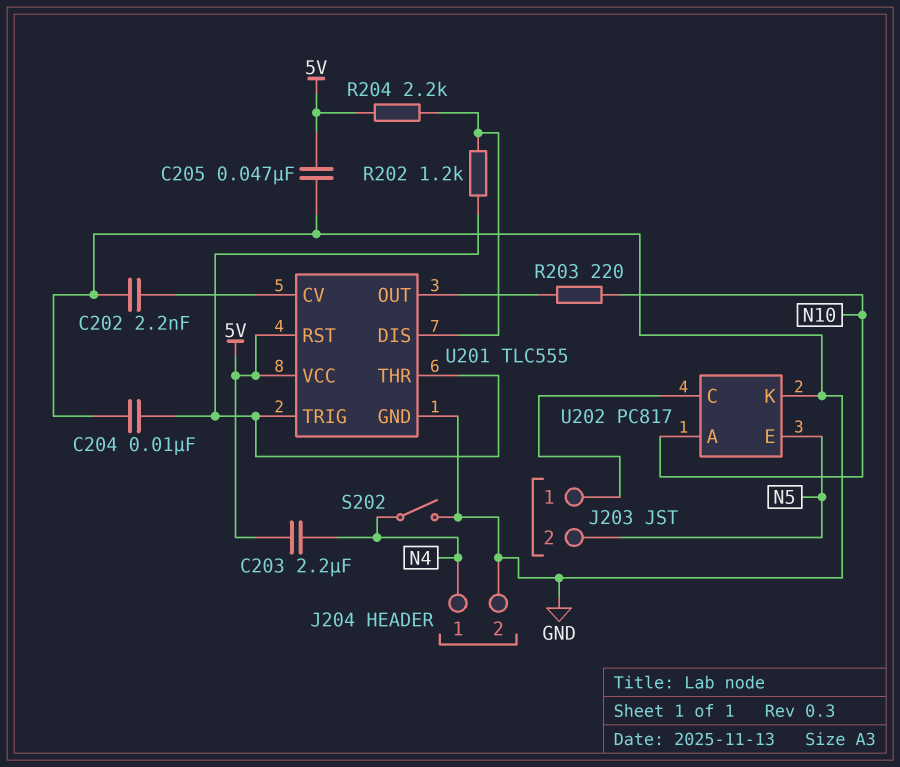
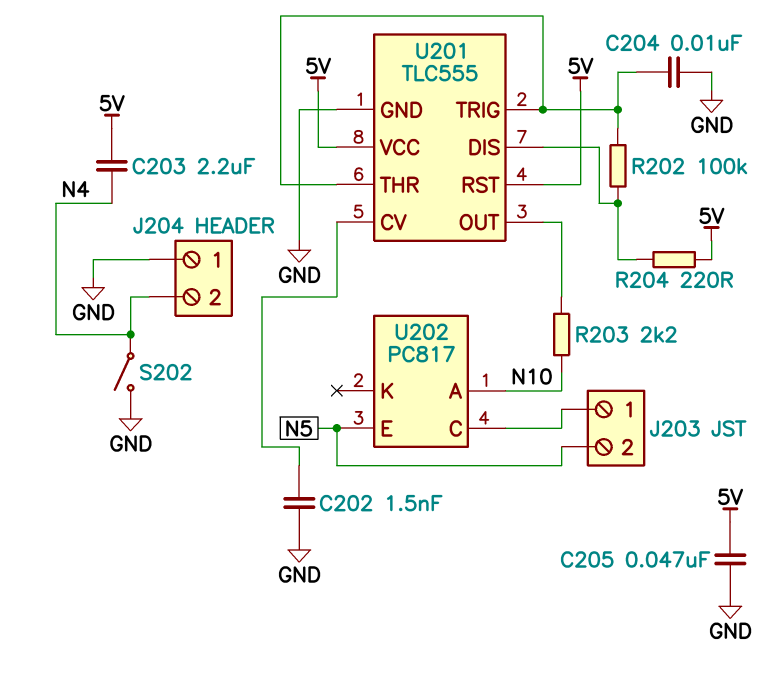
C202: 2.2nF (GND, U201/CV) -> 1.5nF (GND, U201/CV)
J204 pin 1: N4 -> GND
J204 pin 2: GND -> N4
R202: 1.2k (U201/DIS, U201/THR) -> 100k (U201/DIS, U201/THR)
R203: 220 (N10, U201/OUT) -> 2.2k (N10, U201/OUT)
R204: 2.2k (5V, U201/DIS) -> 220 (5V, U201/DIS)
U202 pin K: GND -> none

